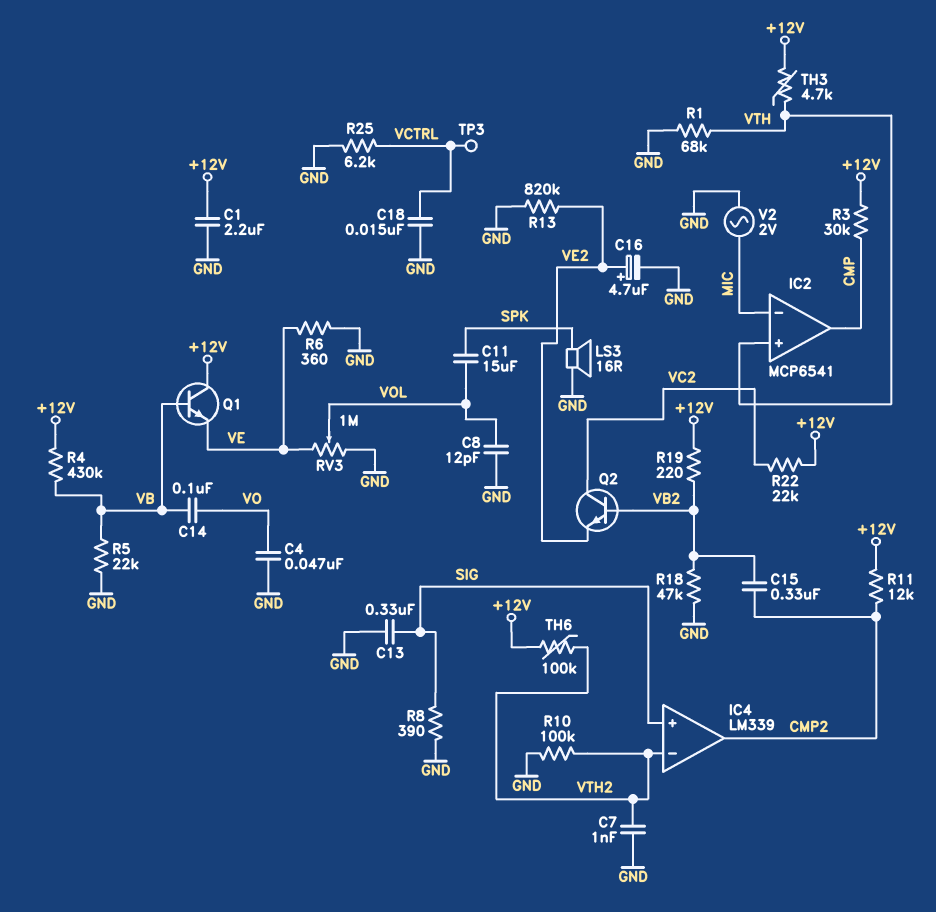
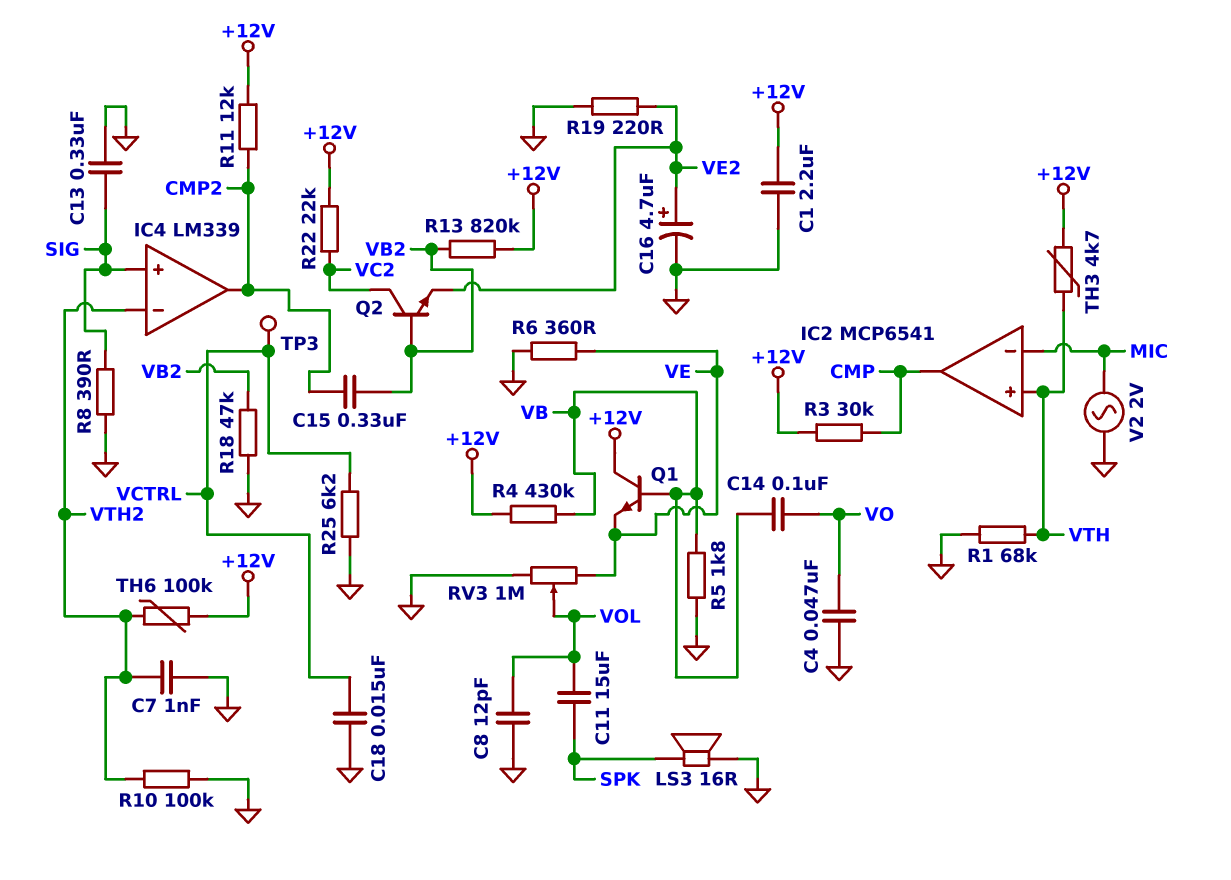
R5: 22k (GND, VB) -> 1.8k (GND, VB)
R13: 820k (GND, VE2) -> 820k (+12V, VB2)
R19: 220 (+12V, VB2) -> 220 (GND, VE2)

